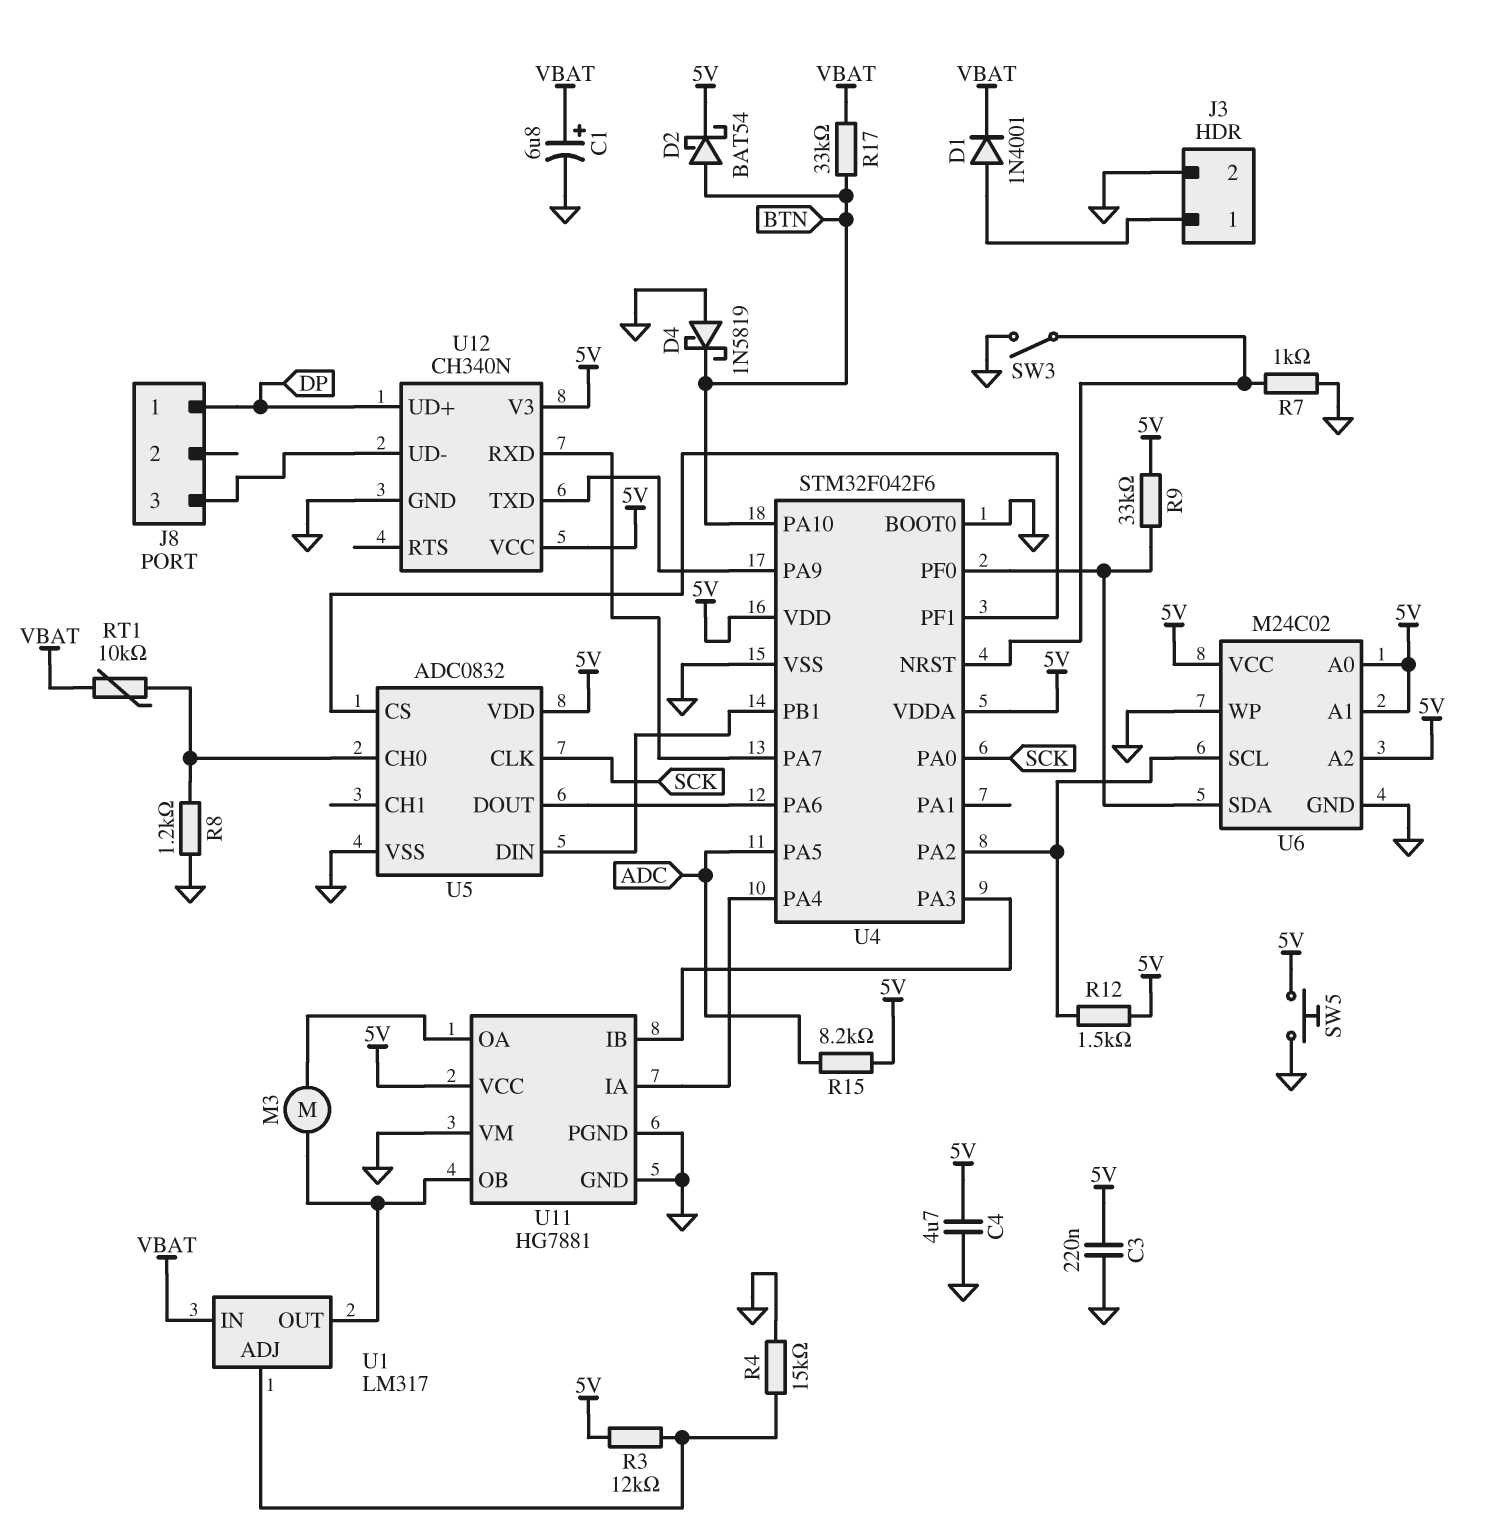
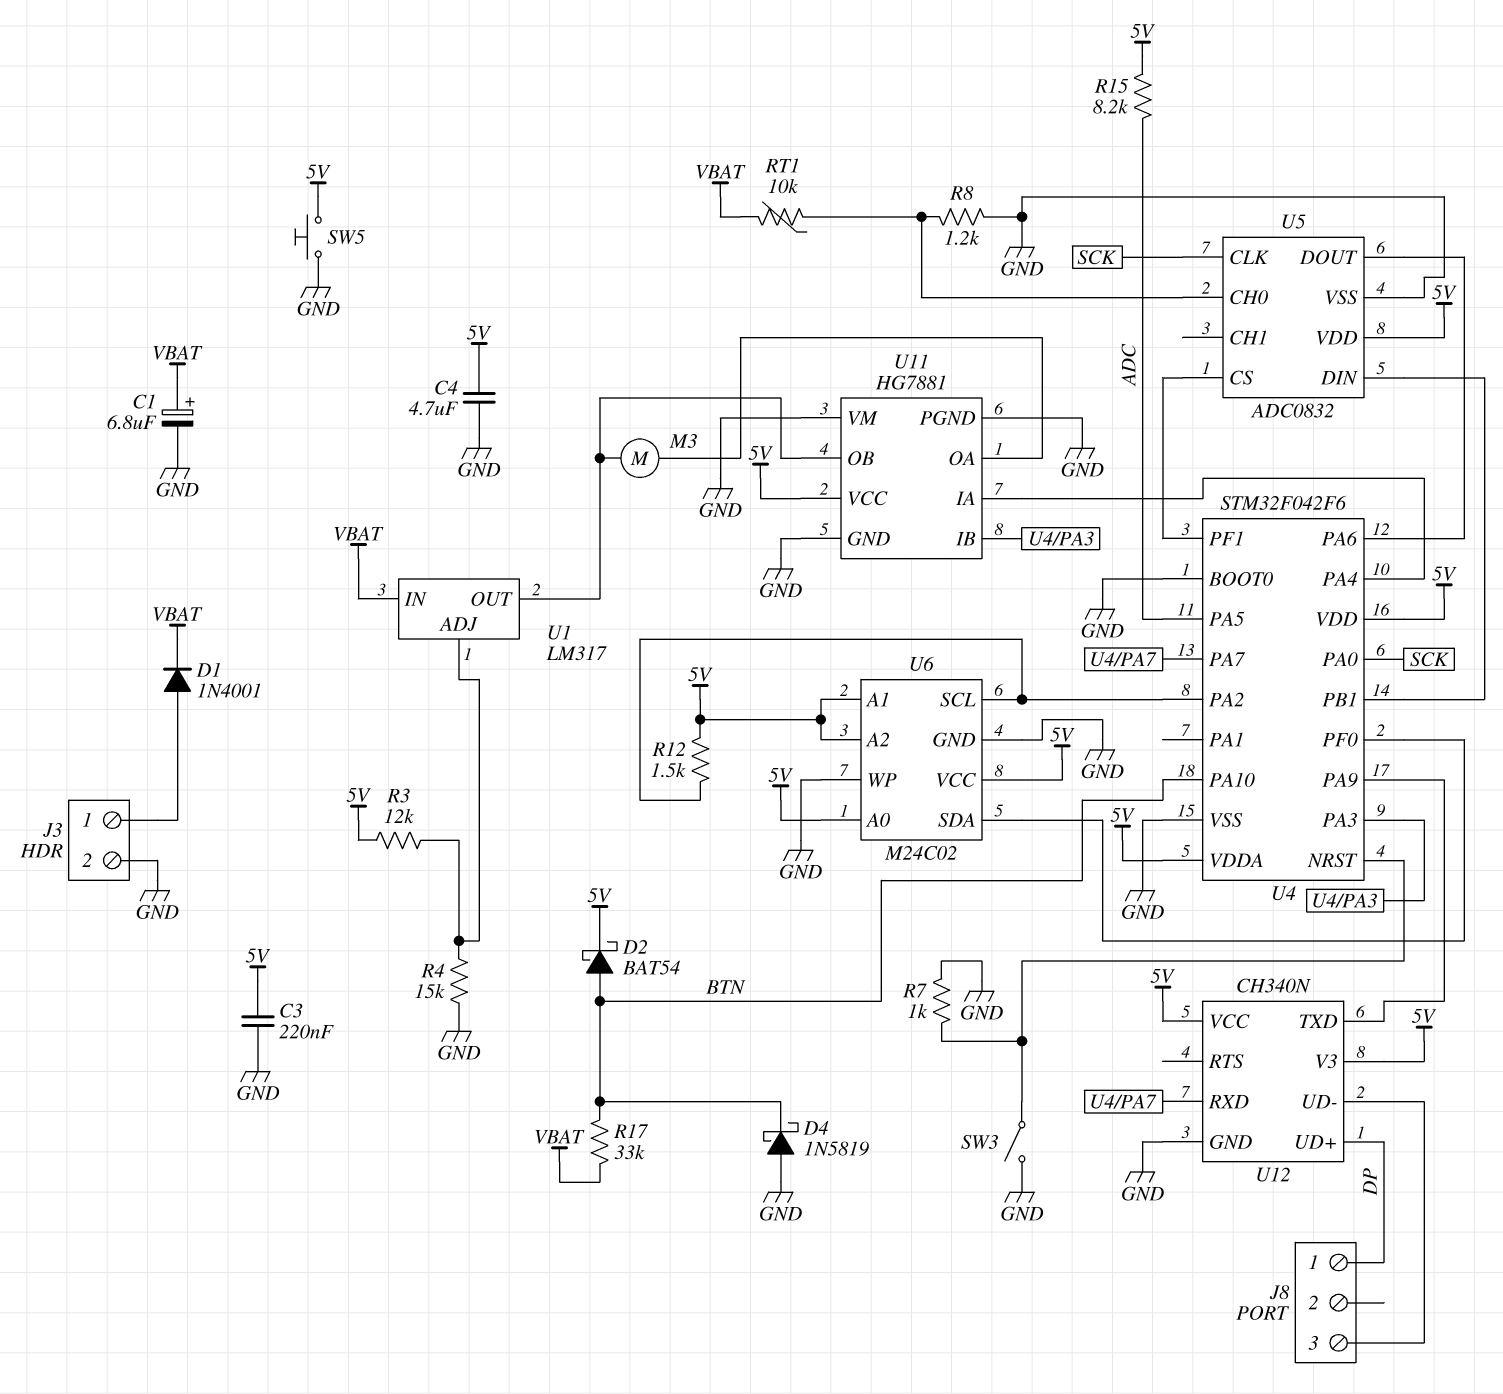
R9: 33k (5V, U4/PF0) -> none

